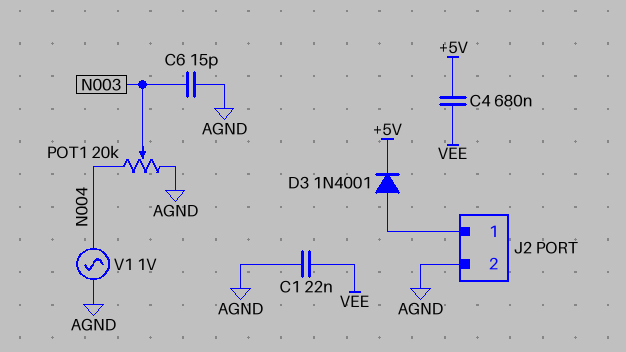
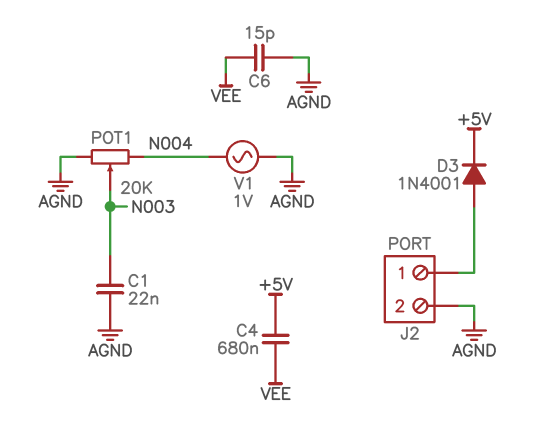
C1: 22nF (AGND, VEE) -> 22nF (AGND, N003)
C6: 15pF (AGND, N003) -> 15pF (AGND, VEE)

